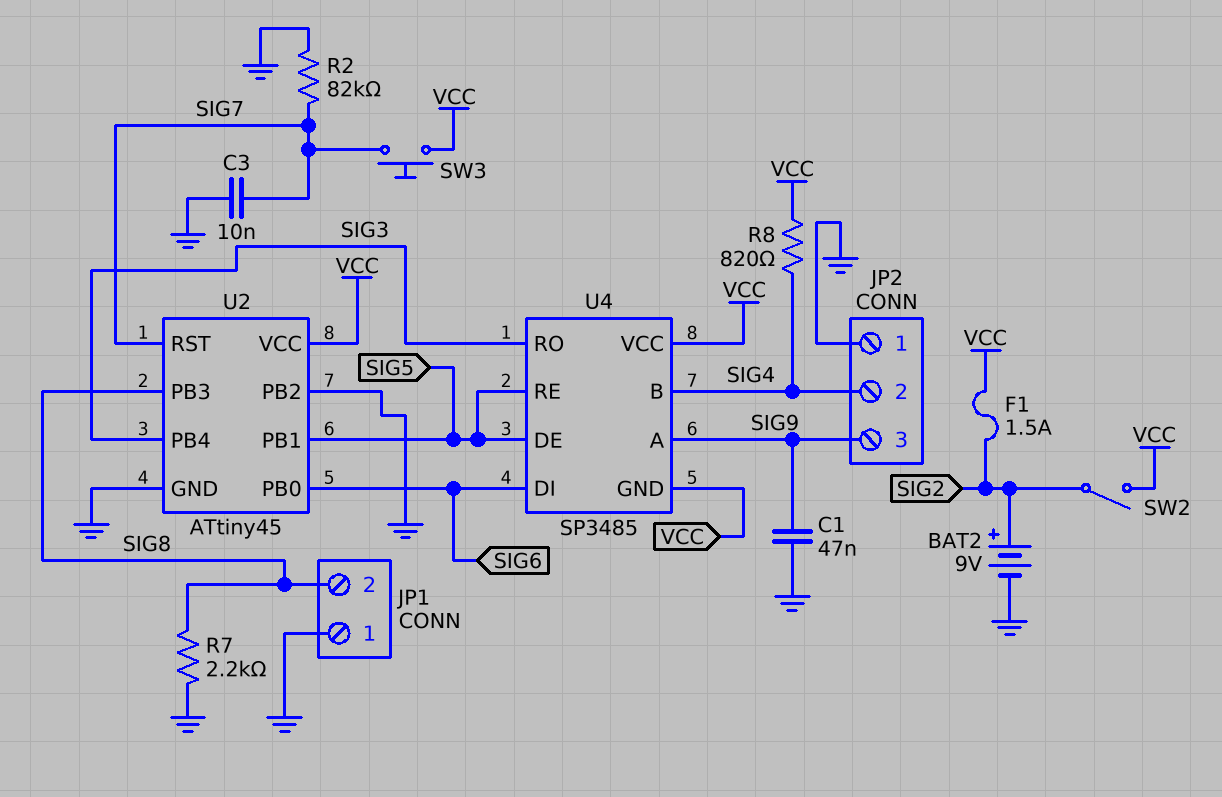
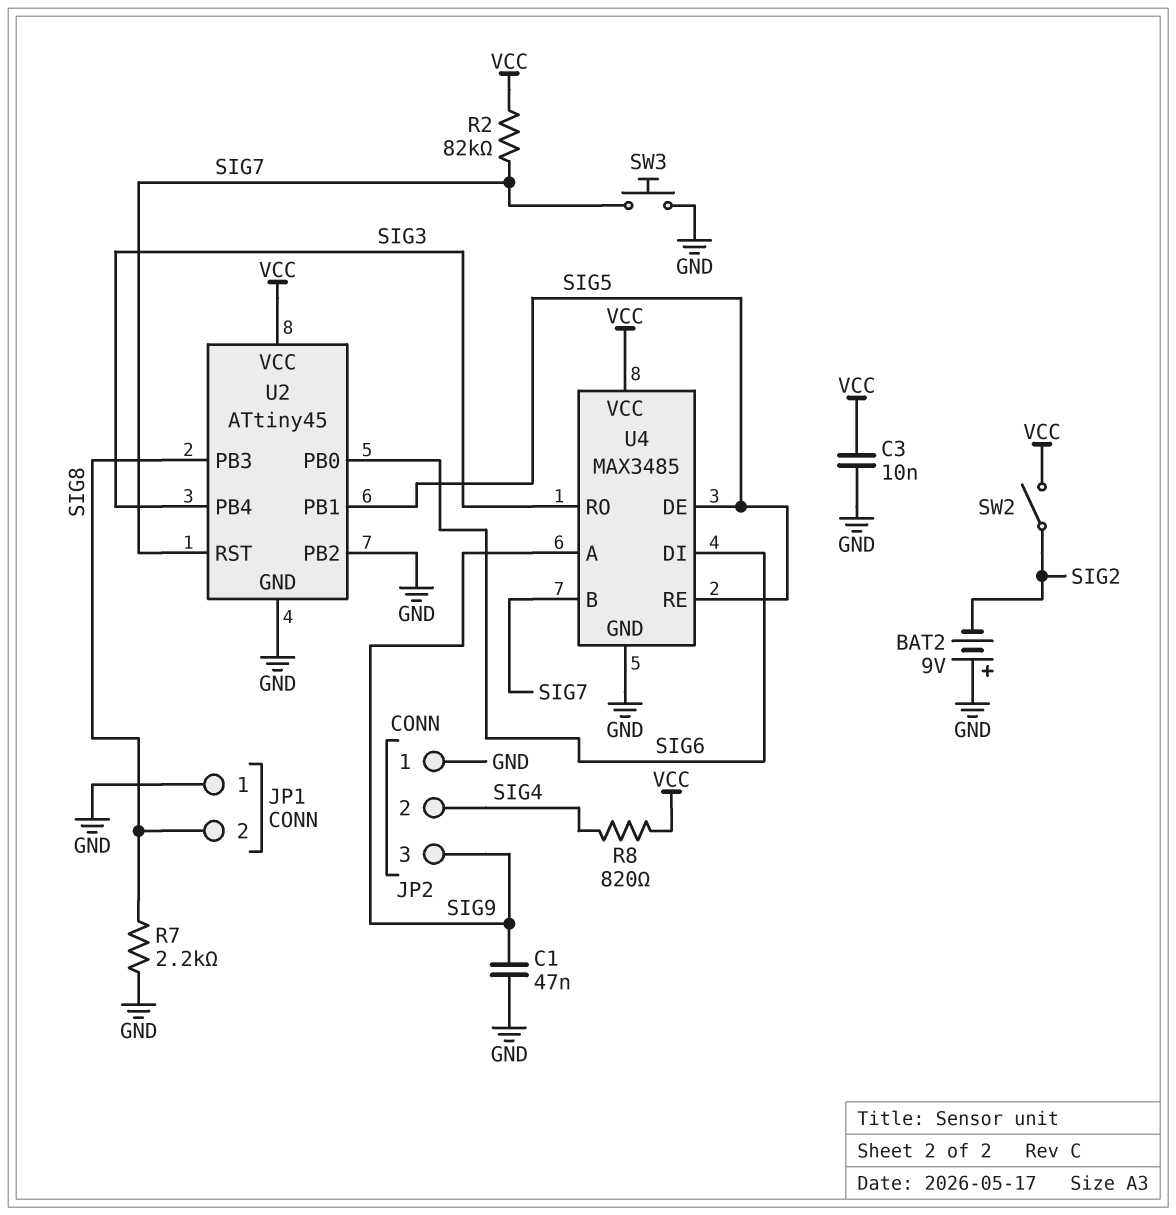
BAT2: 9V (plus SIG2, minus GND) -> 9V (plus GND, minus SIG2)
C3: 10nF (GND, SIG7) -> 10nF (GND, VCC)
F1: 1.5A (SIG2, VCC) -> none
R2: 82k (GND, SIG7) -> 82k (SIG7, VCC)
SW3: button (SIG7, VCC) -> button (GND, SIG7)
U4: SP3485 -> MAX3485
U4 pin B: SIG4 -> SIG7
U4 pin GND: VCC -> GND

